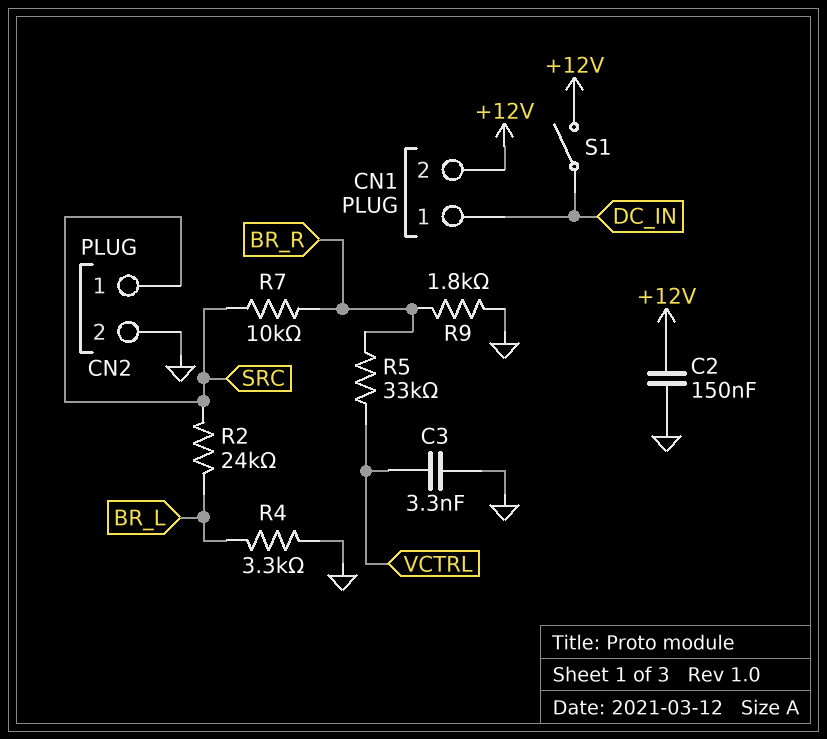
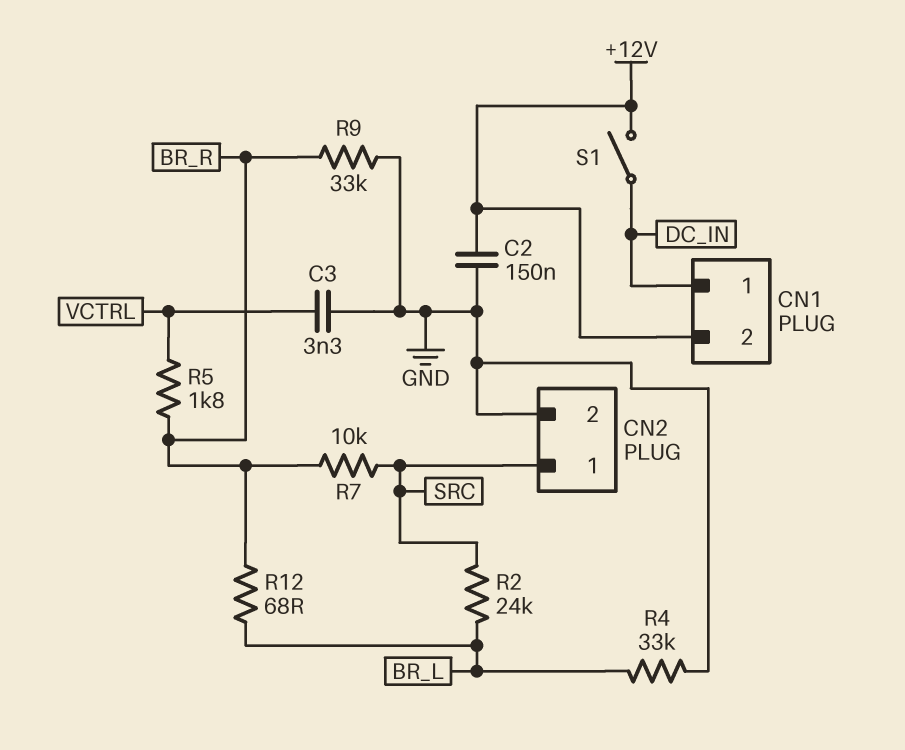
R4: 3.3k (BR_L, GND) -> 33k (BR_L, GND)
R5: 33k (BR_R, VCTRL) -> 1.8k (BR_R, VCTRL)
R9: 1.8k (BR_R, GND) -> 33k (BR_R, GND)
R12: none -> 68 (BR_L, BR_R)

